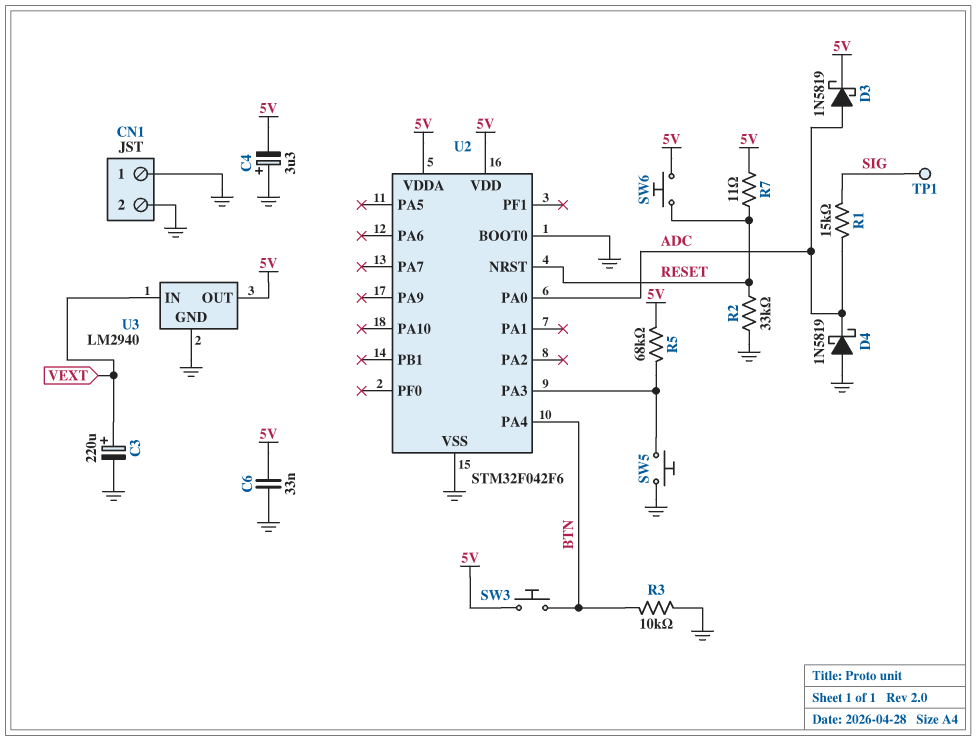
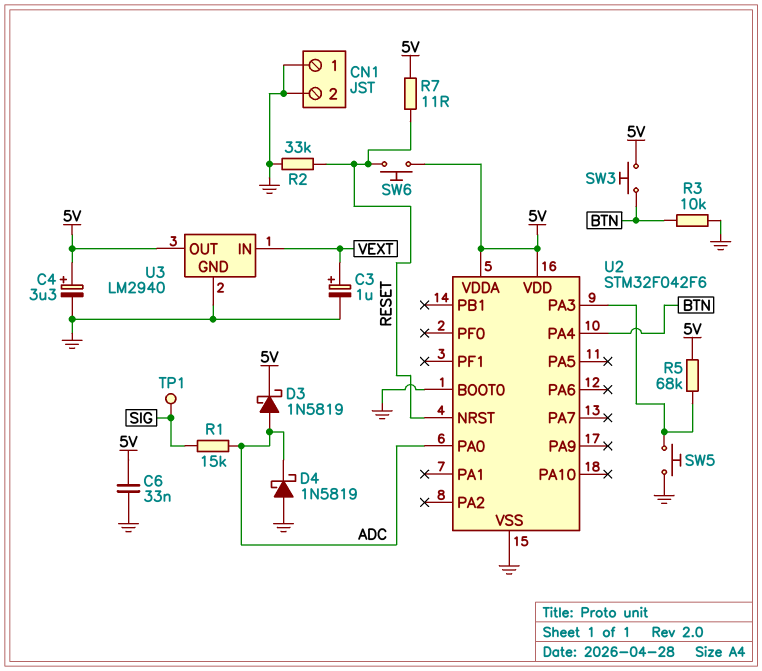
C3: 220uF (plus VEXT, minus GND) -> 1uF (plus VEXT, minus GND)
C4: 3.3uF (plus GND, minus 5V) -> 3.3uF (plus 5V, minus GND)

